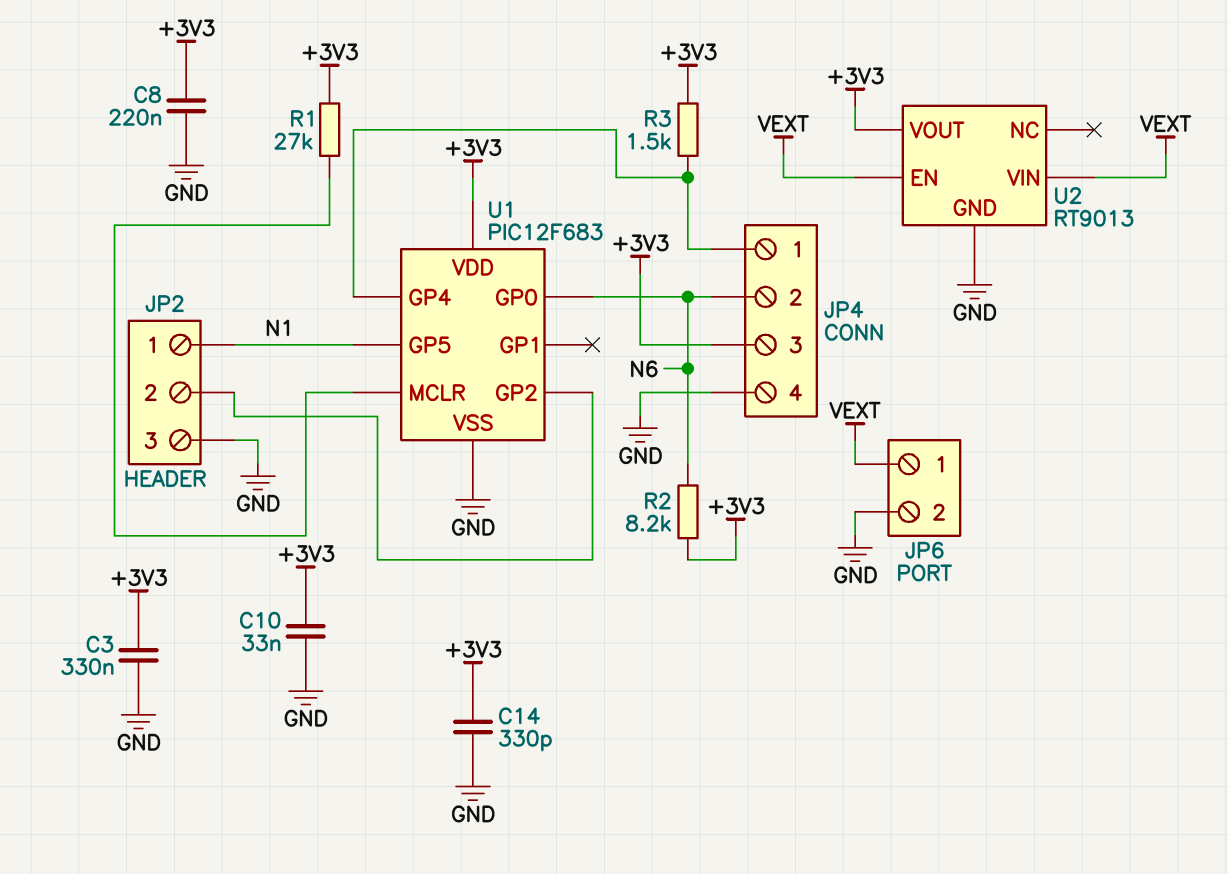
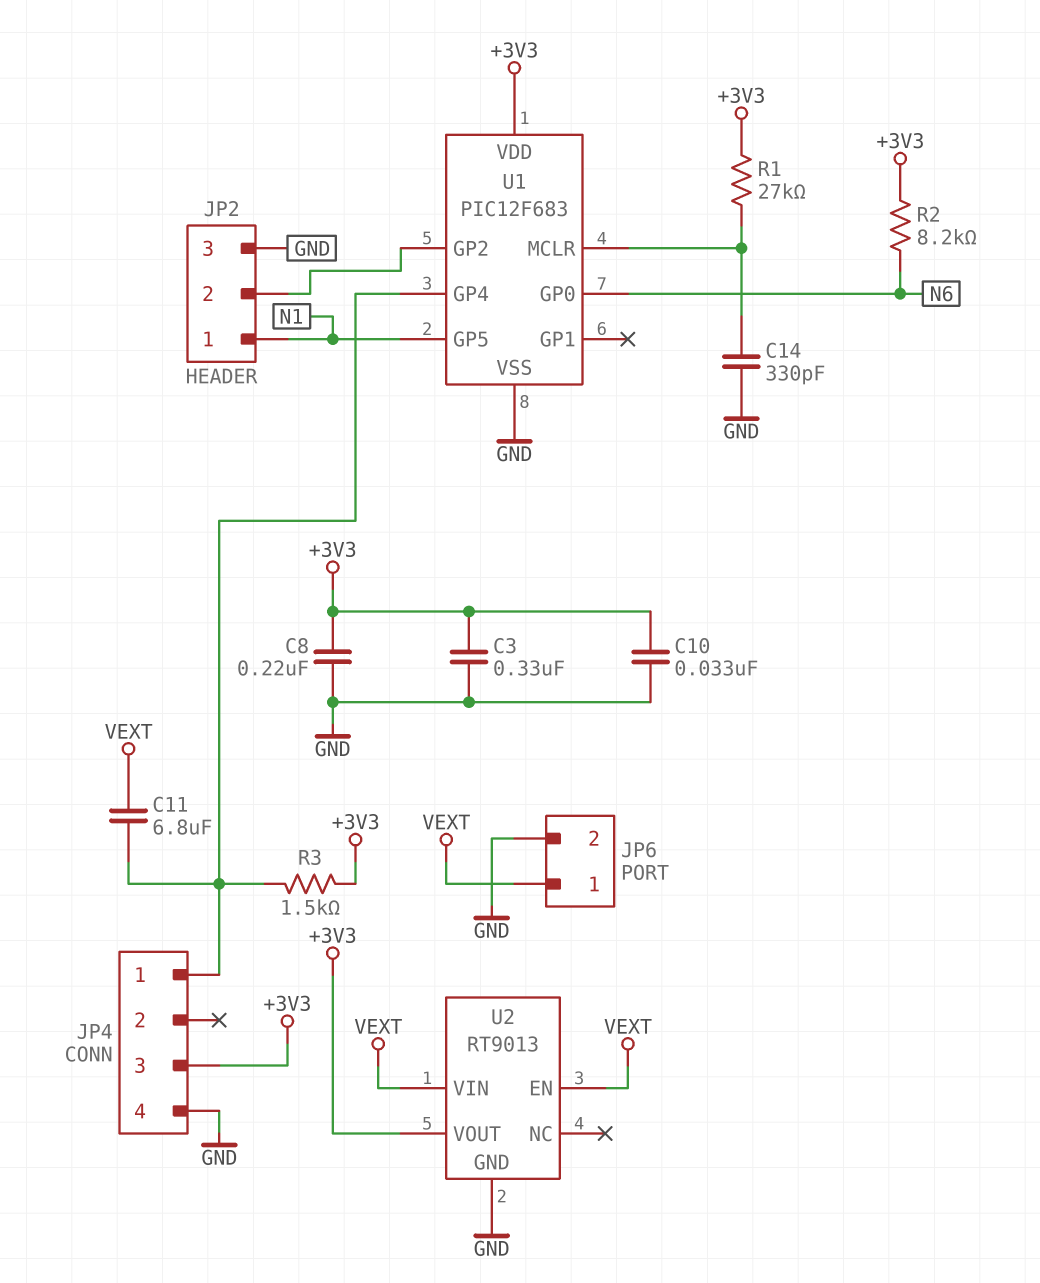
C11: none -> 6.8uF (JP4/1, VEXT)
C14: 330pF (+3V3, GND) -> 330pF (GND, U1/MCLR)
JP4 pin 2: N6 -> none

